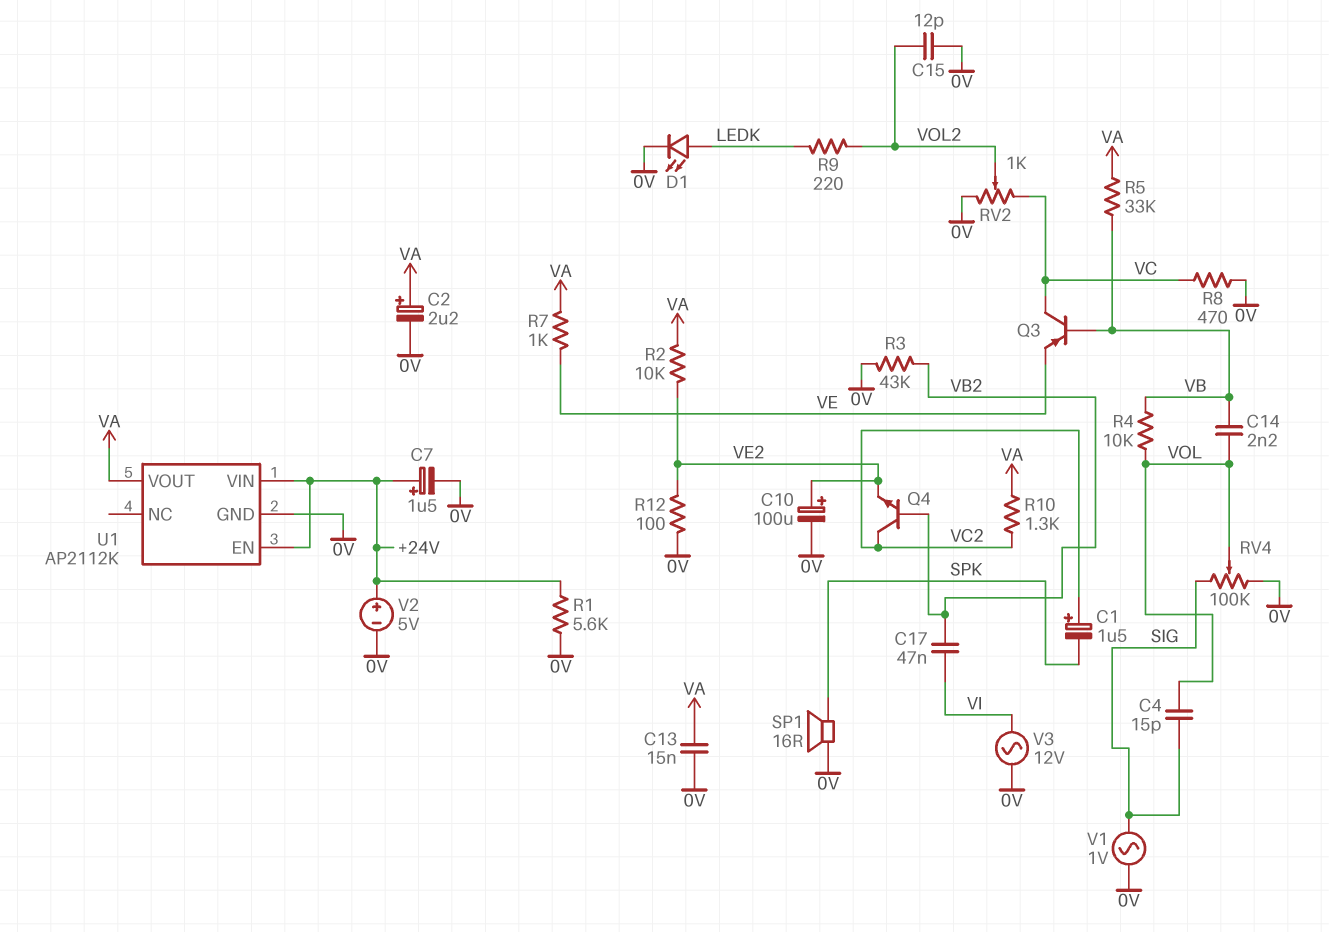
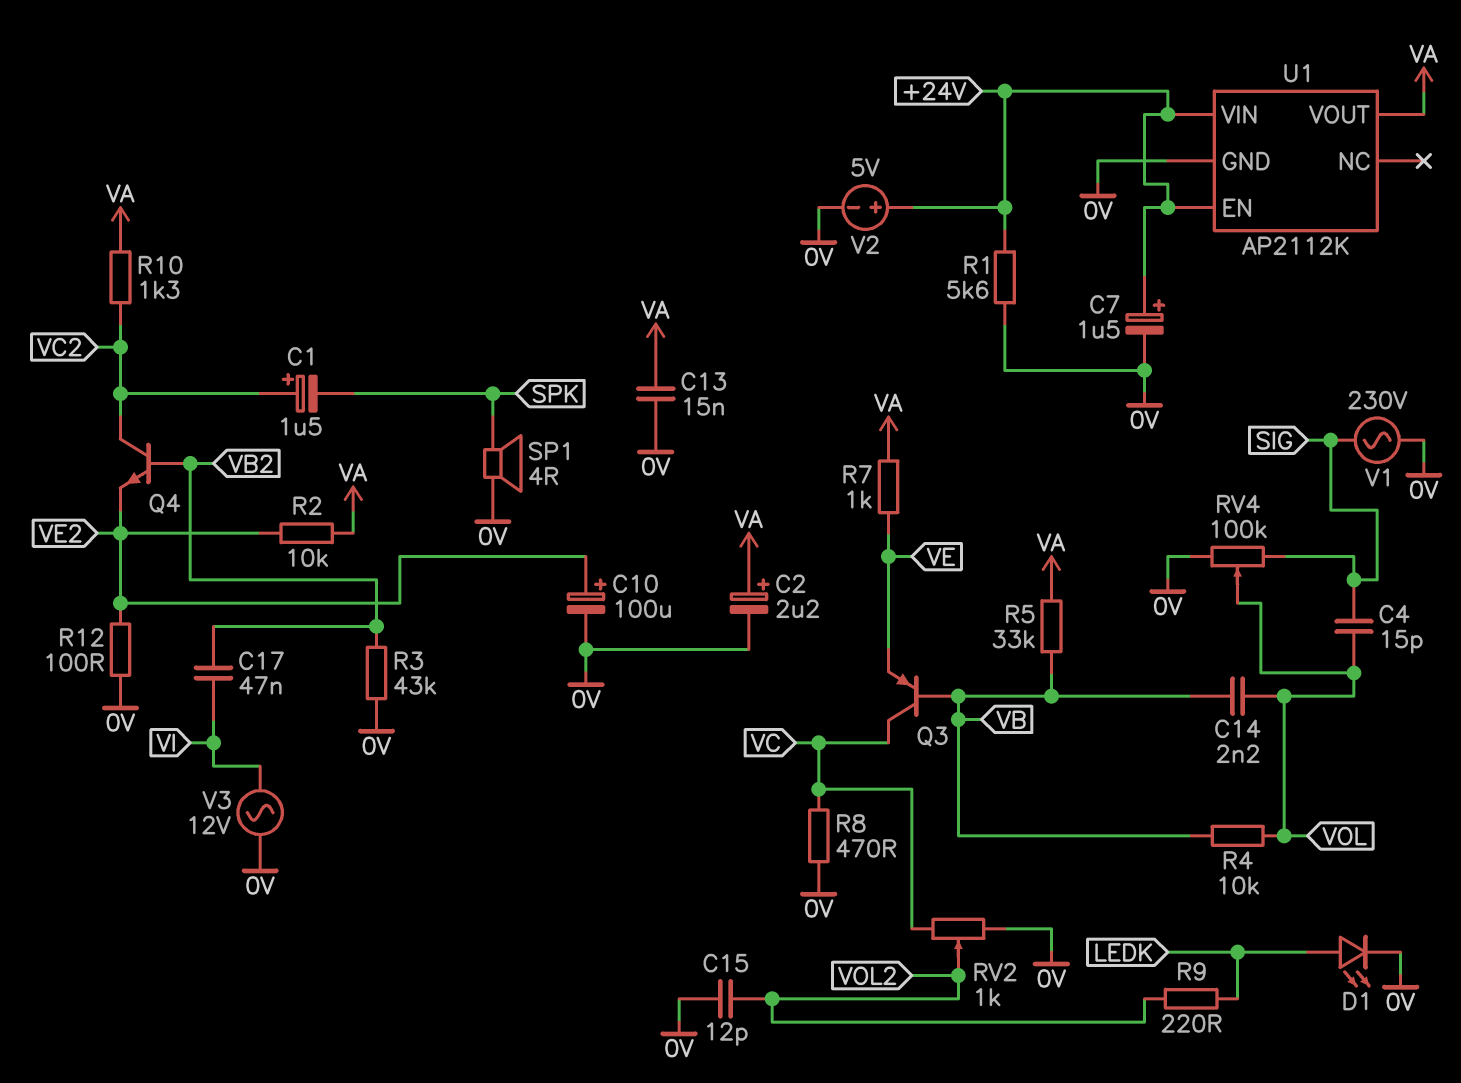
SP1: speaker 16R (0V, SPK) -> speaker 4R (0V, SPK)
V1: AC 1V (0V, SIG) -> AC 230V (0V, SIG)

